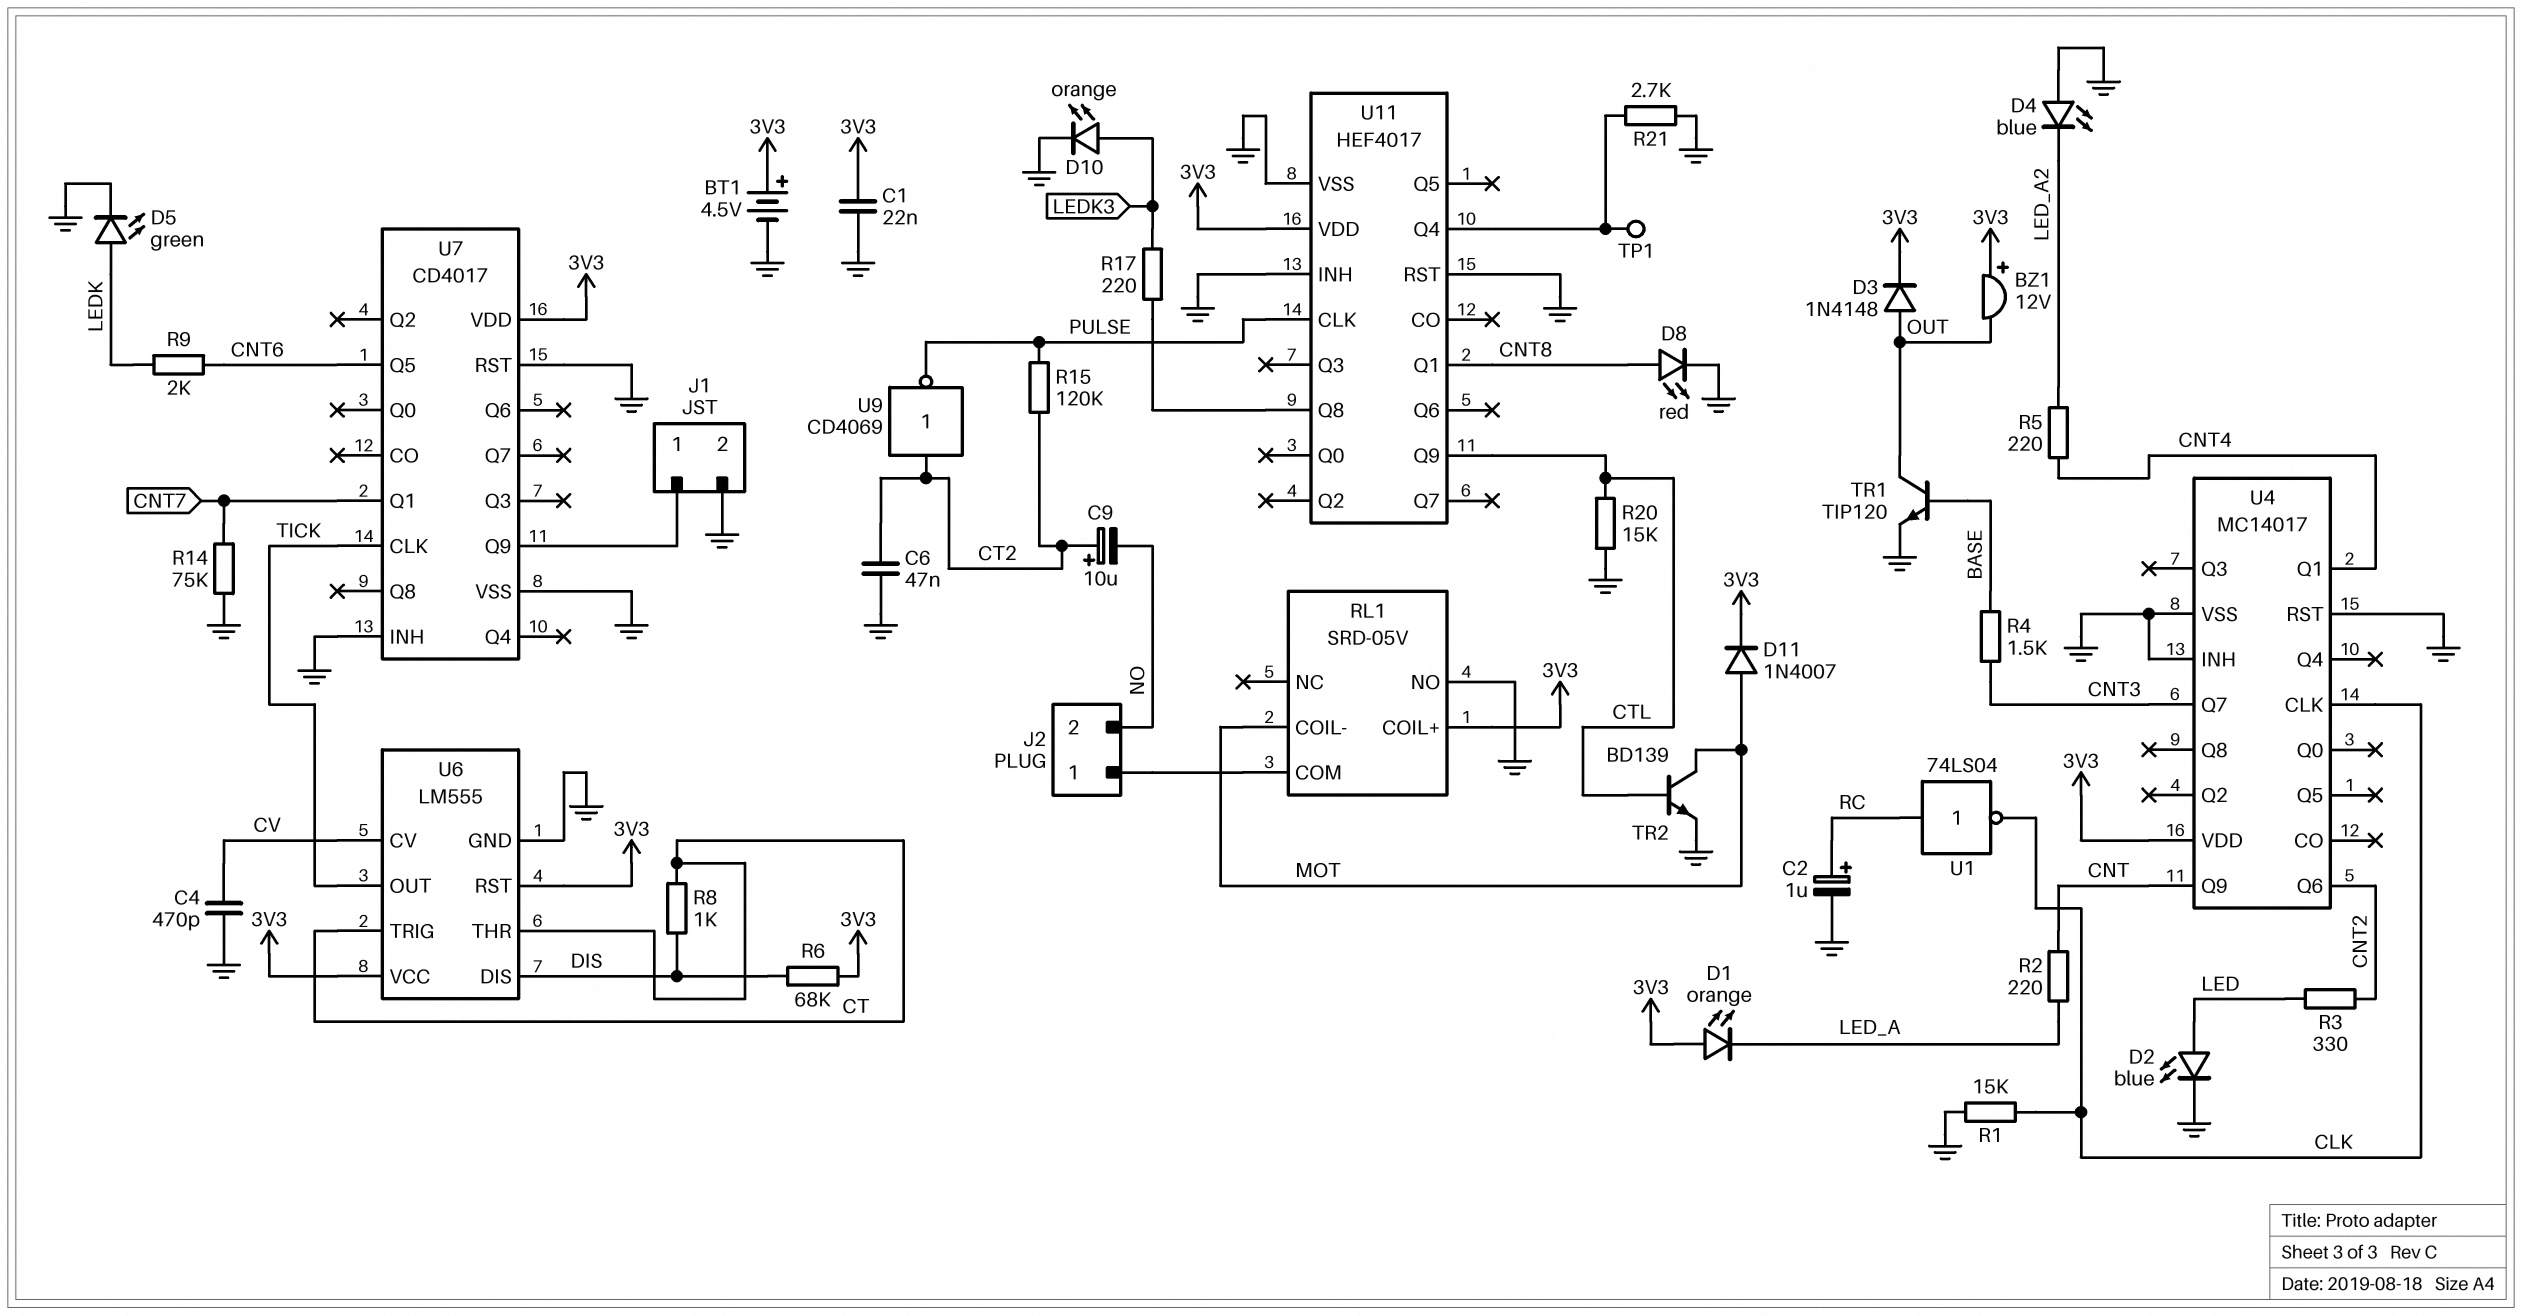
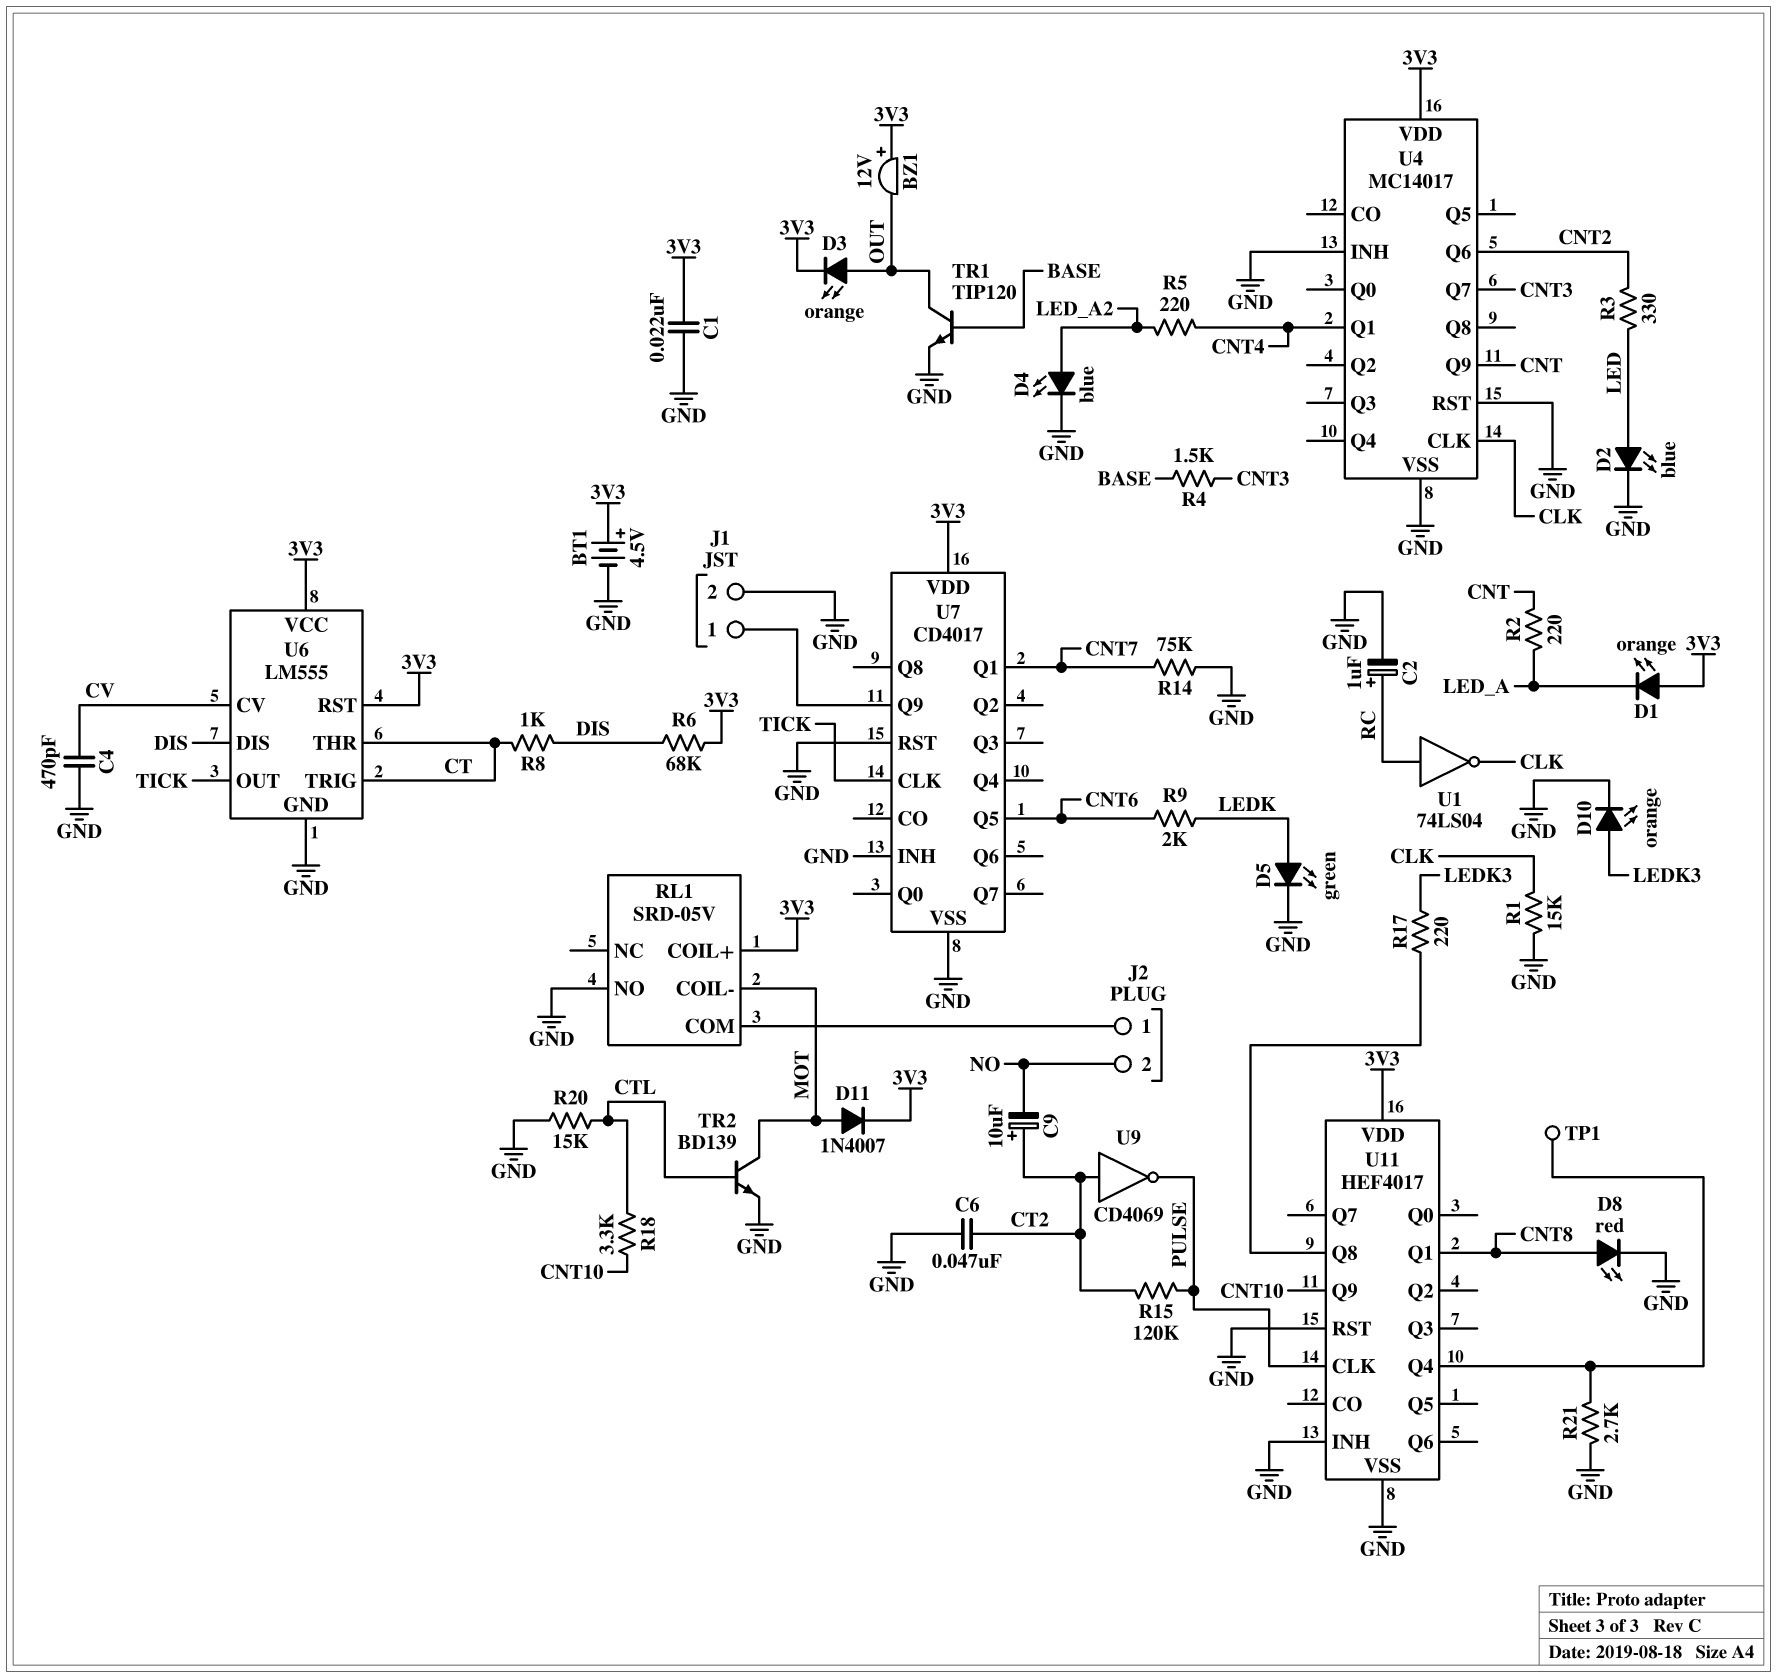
D3: diode 1N4148 (A OUT, K 3V3) -> LED orange (A OUT, K 3V3)
D4: LED blue (A GND, K LED_A2) -> LED blue (A LED_A2, K GND)
R18: none -> 3.3k (CNT10, CTL)
U11 pin Q9: CTL -> CNT10

